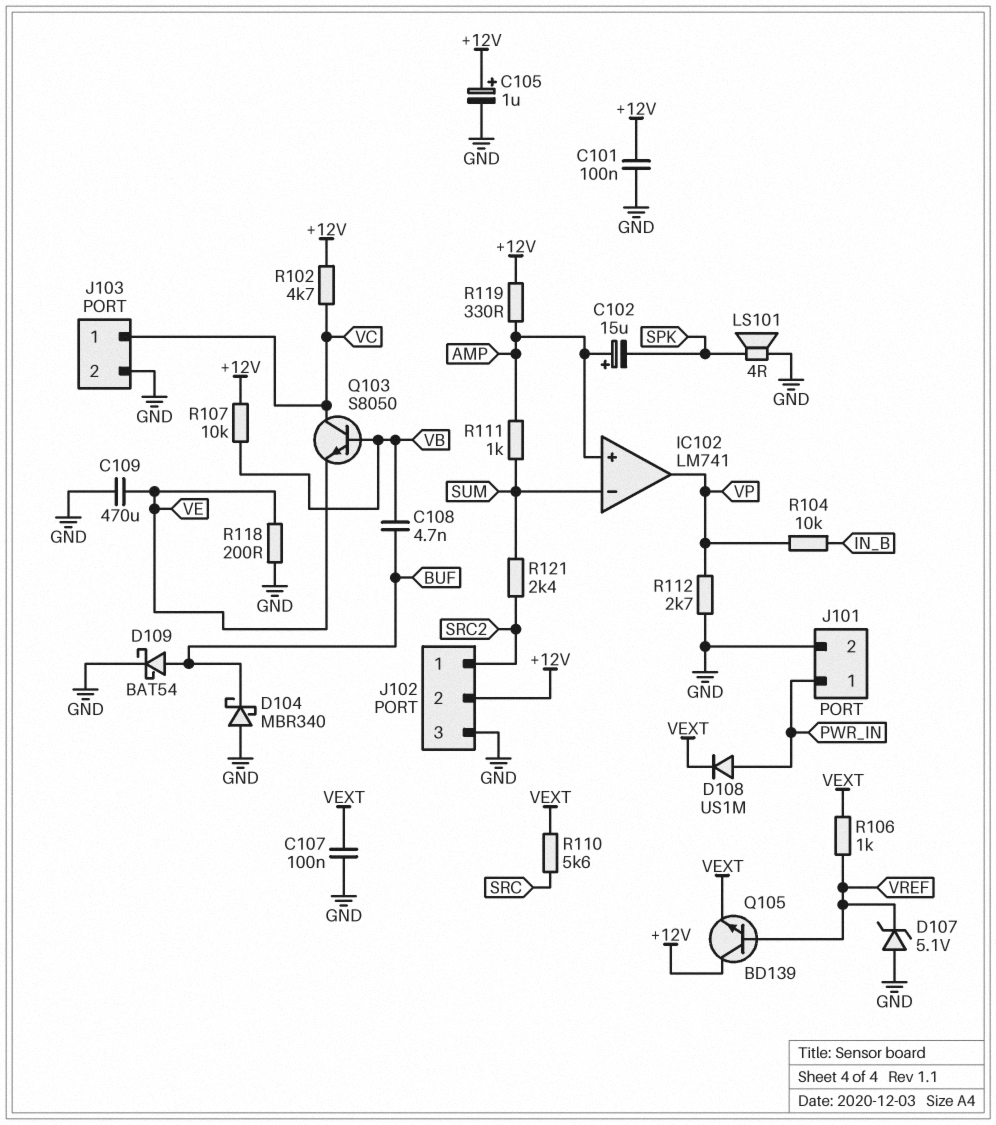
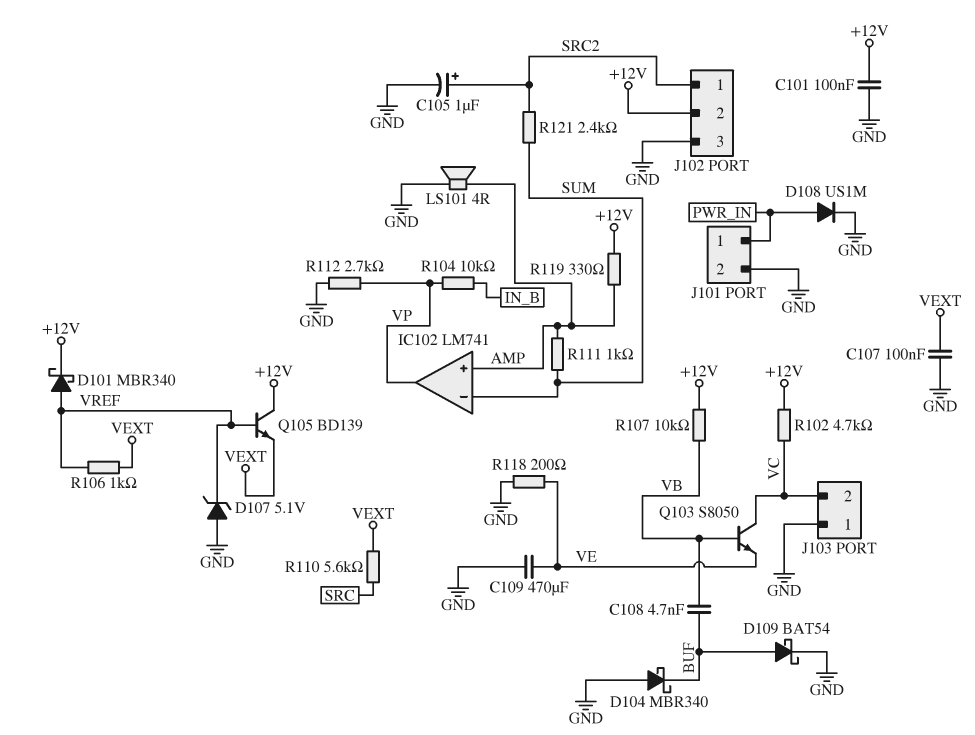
C102: 15uF (plus AMP, minus SPK) -> none
C105: 1uF (plus +12V, minus GND) -> 1uF (plus SRC2, minus GND)
D101: none -> schottky MBR340 (A VREF, K +12V)
D108: diode US1M (A PWR_IN, K VEXT) -> diode US1M (A PWR_IN, K GND)
J103 pin 1: VC -> GND
J103 pin 2: GND -> VC
LS101: speaker 4R (GND, SPK) -> speaker 4R (AMP, GND)

